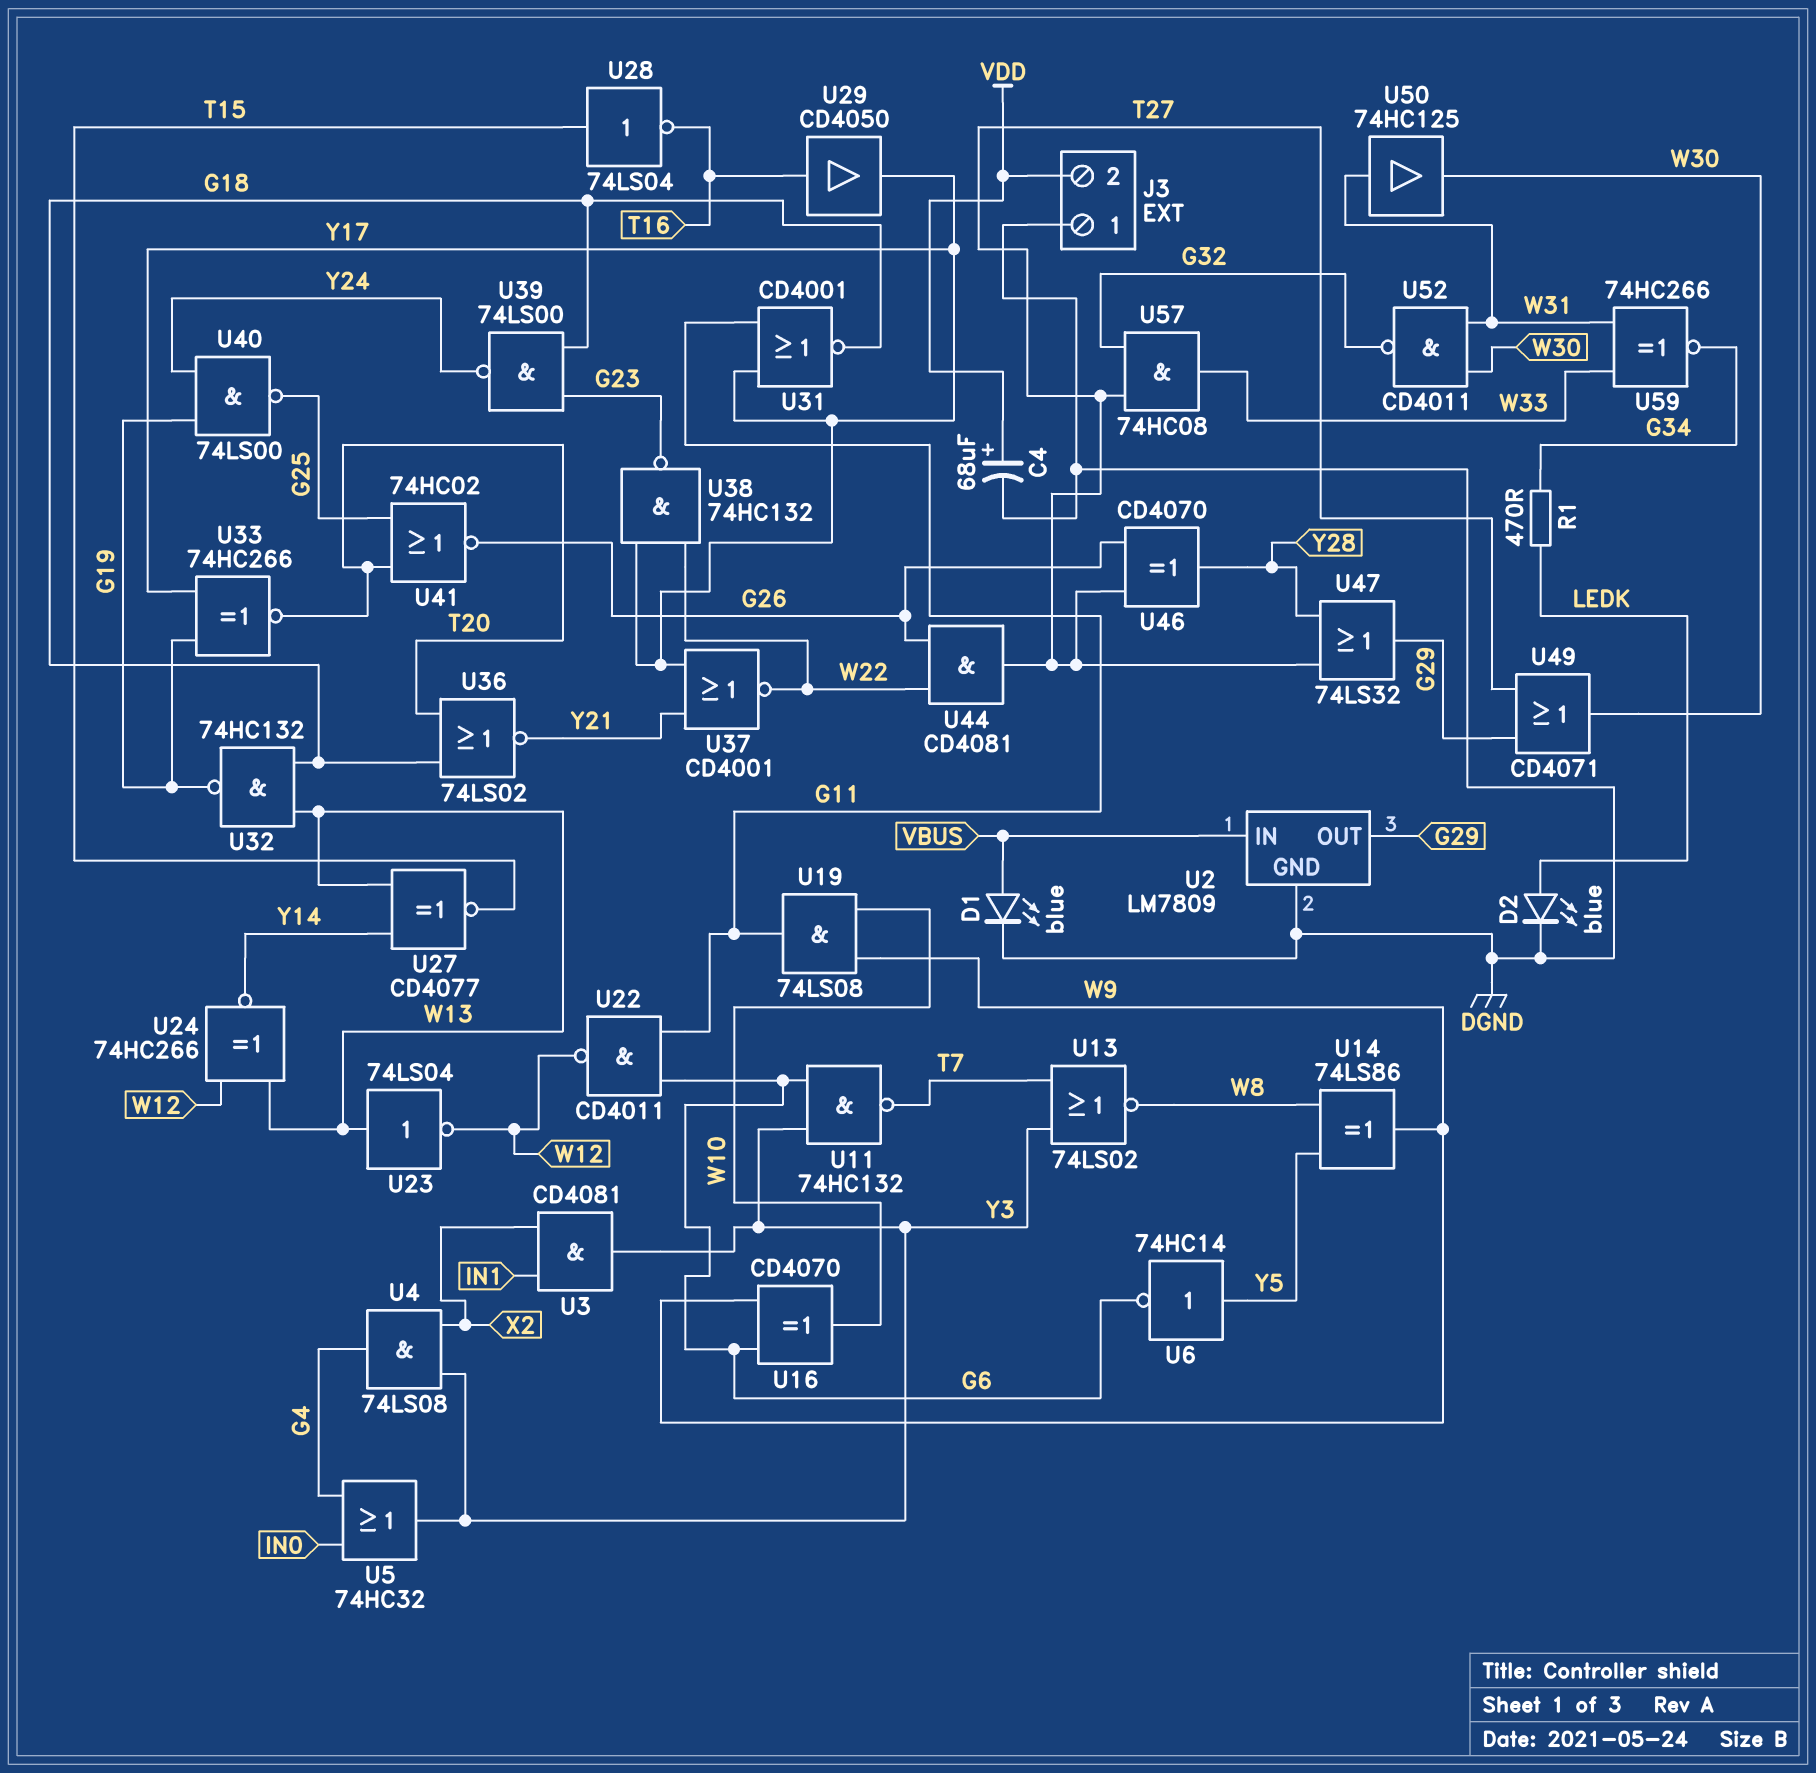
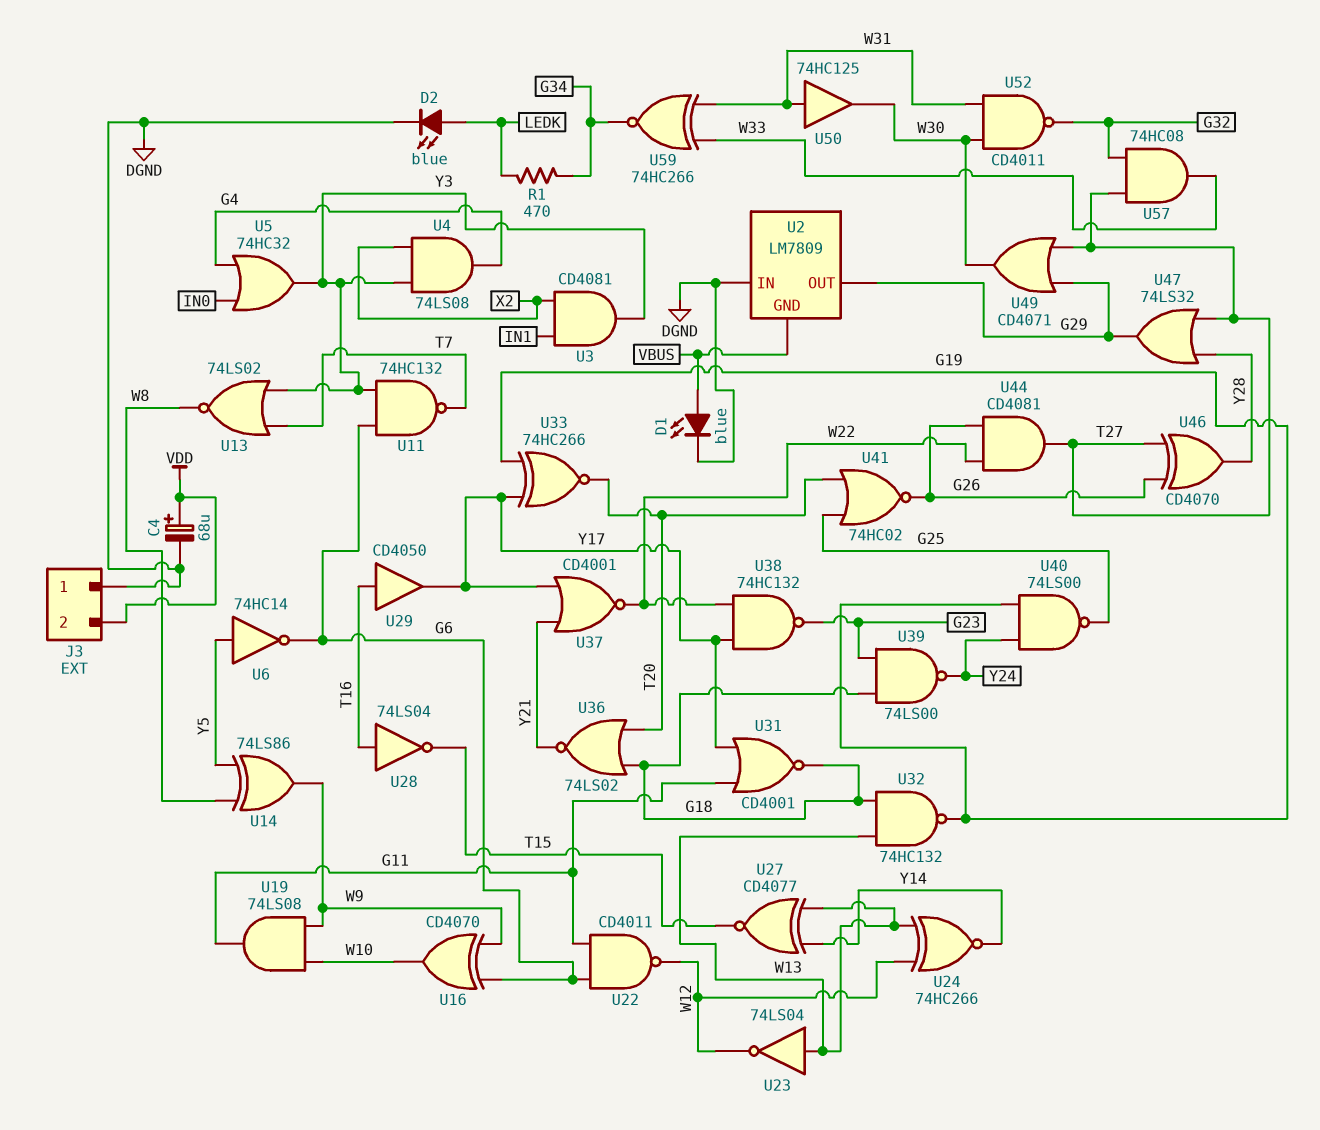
U2 pin GND: DGND -> VBUS
U2 pin IN: VBUS -> DGND
U28: NOT 74LS04 (in T15, out T16) -> NOT 74LS04 (in T16, out T15)

